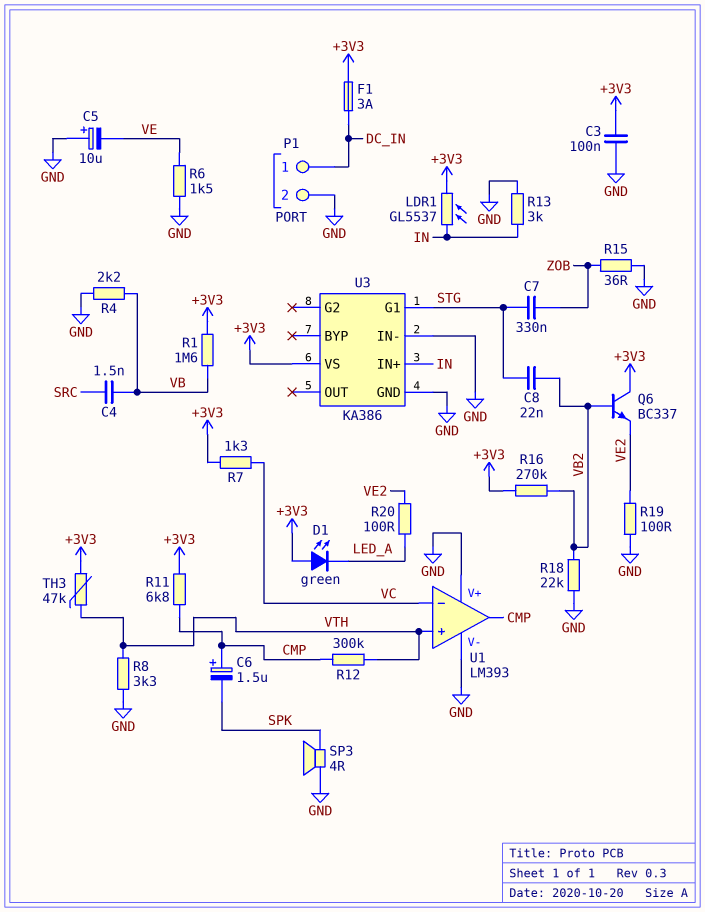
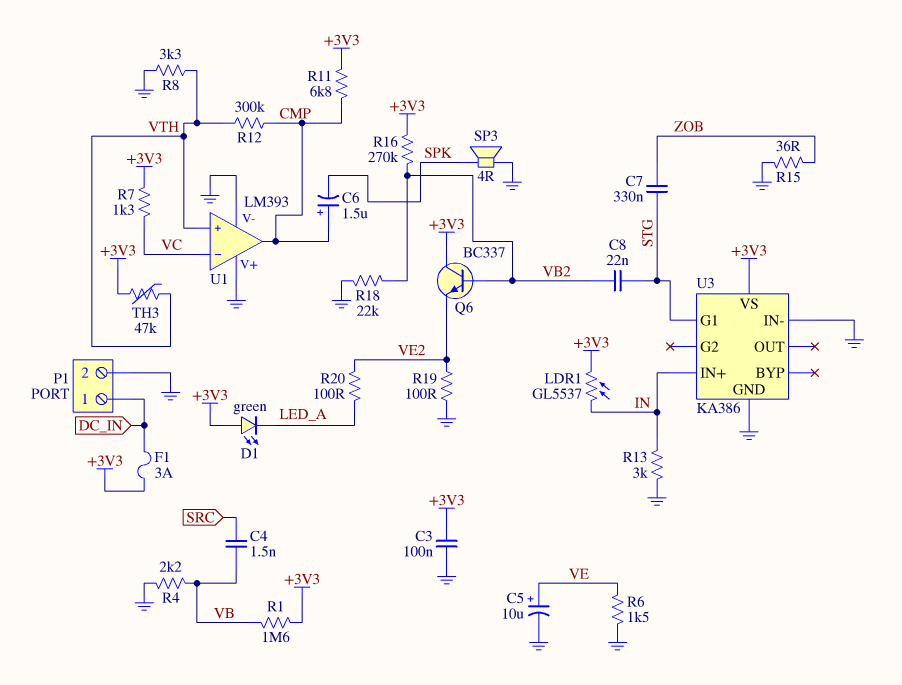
C5: 10uF (plus GND, minus VE) -> 10uF (plus VE, minus GND)

